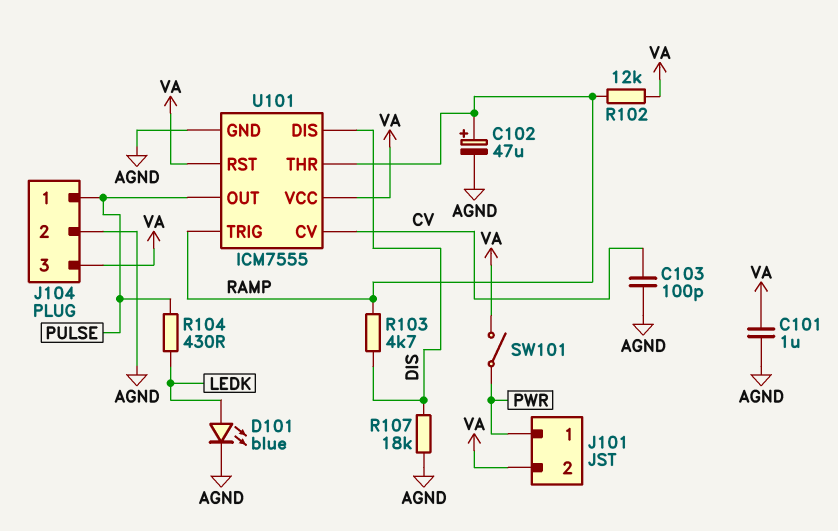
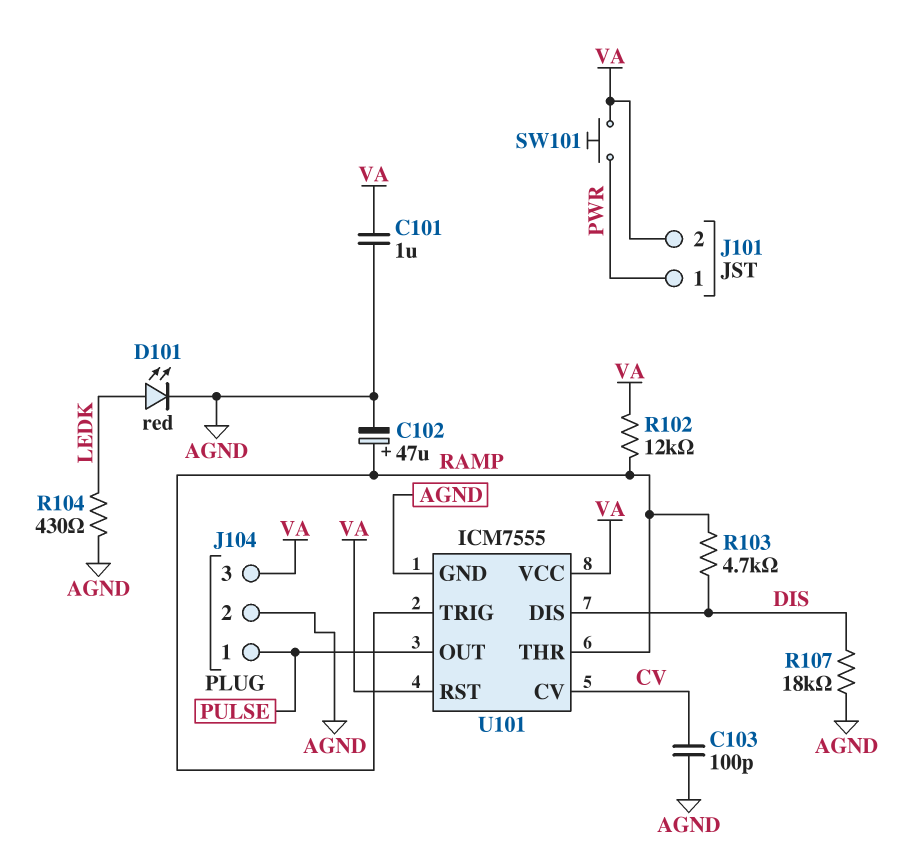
D101: LED blue (A LEDK, K AGND) -> LED red (A LEDK, K AGND)
R104: 430 (LEDK, PULSE) -> 430 (AGND, LEDK)
SW101: switch (PWR, VA) -> button (PWR, VA)

